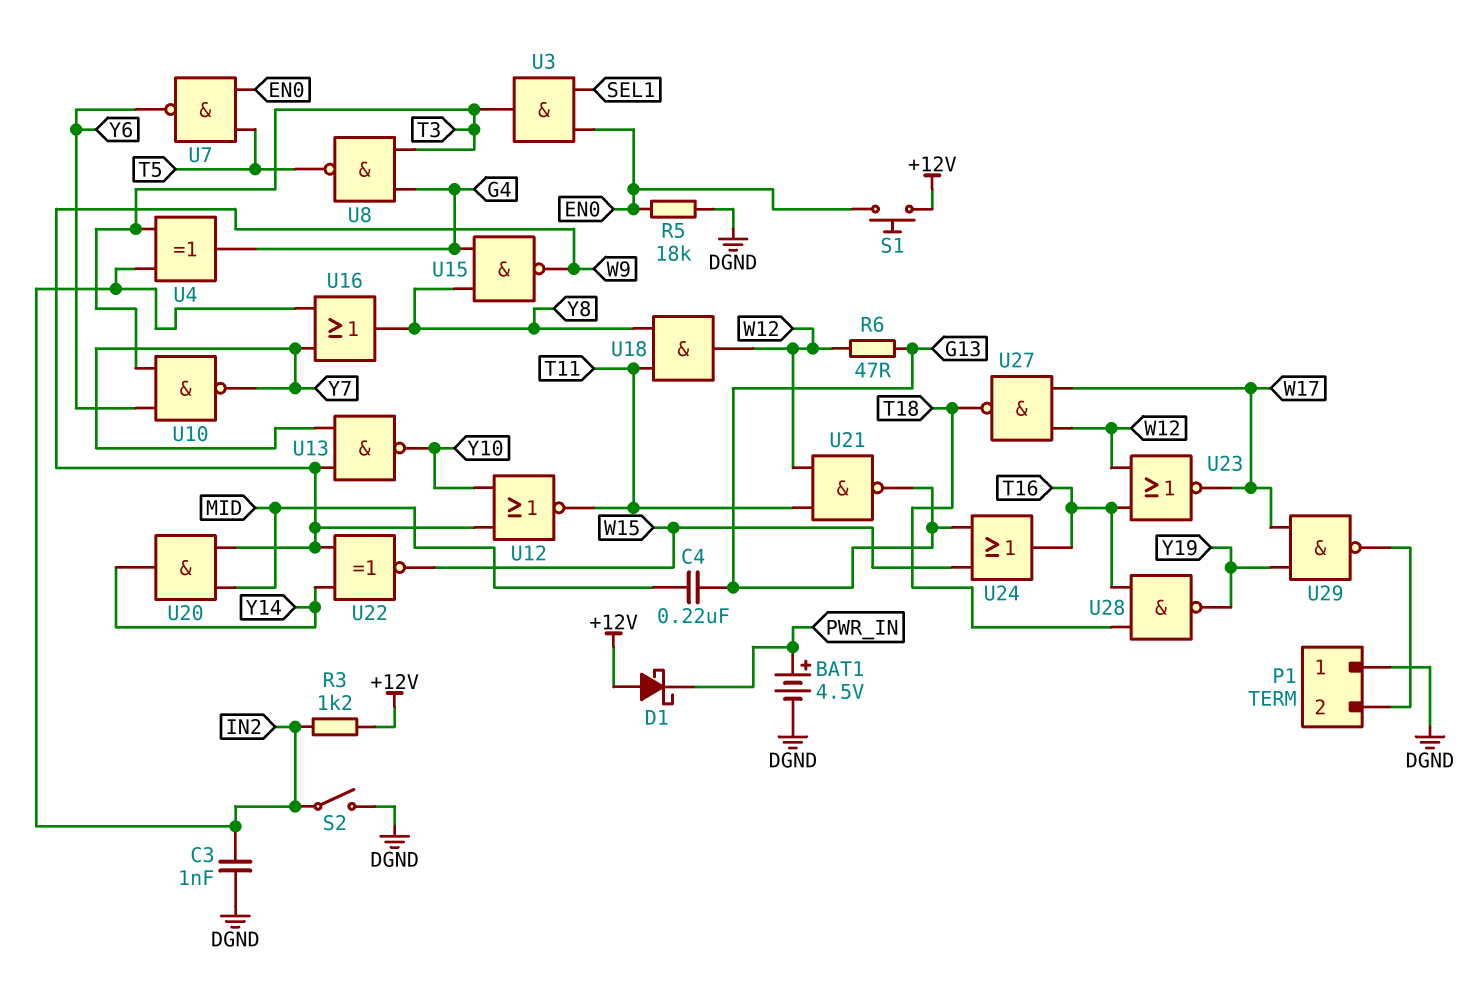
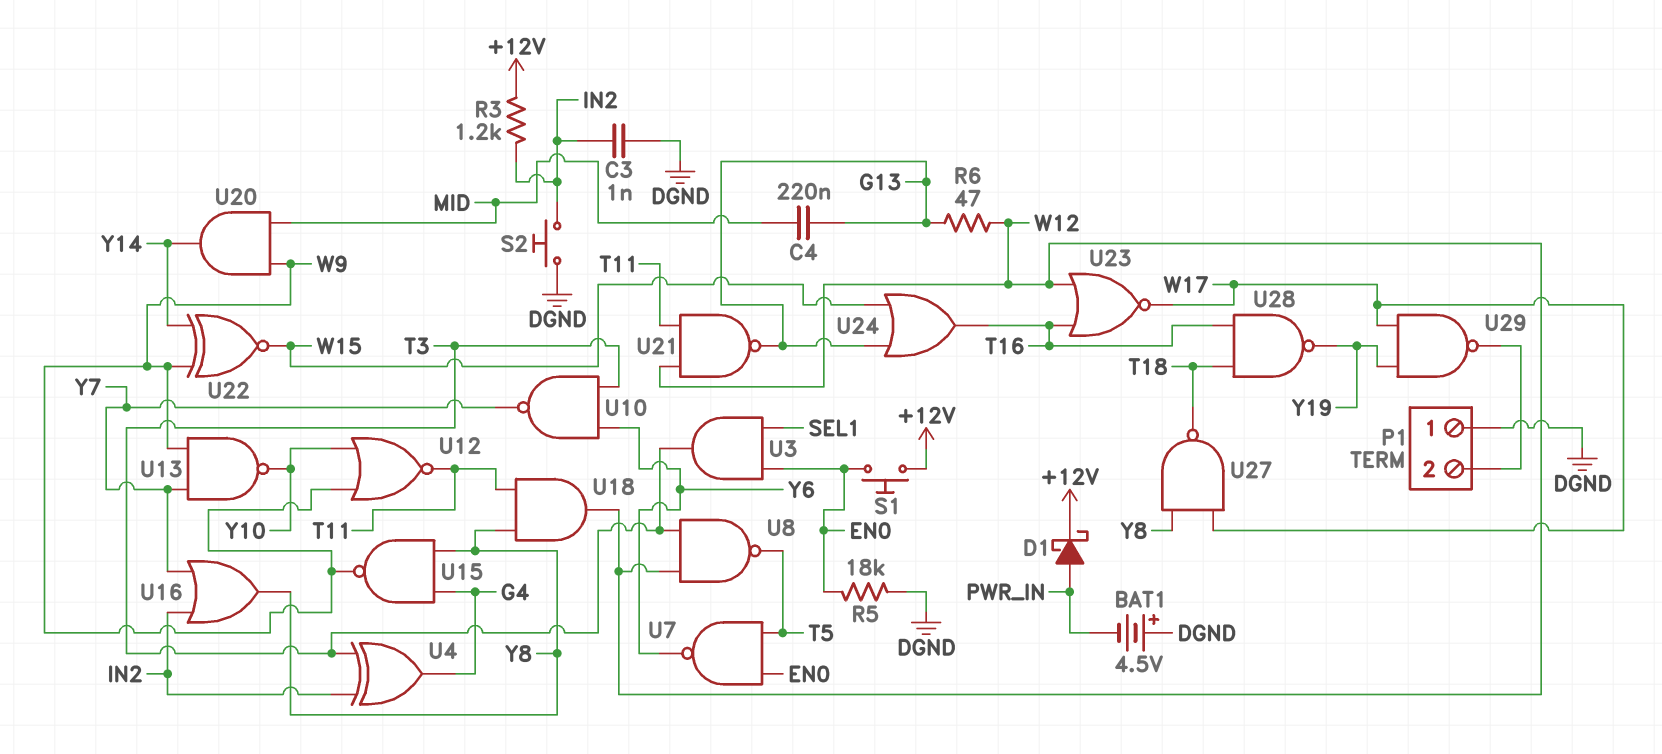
BAT1: 4.5V (plus PWR_IN, minus DGND) -> 4.5V (plus DGND, minus PWR_IN)
D1: schottky (A +12V, K PWR_IN) -> schottky (A PWR_IN, K +12V)
S2: switch (DGND, IN2) -> button (DGND, IN2)
U8: NAND (in G4, in T3, out T5) -> NAND (in T3, in W12, out T5)
U27: NAND (in W12, in W17, out T18) -> NAND (in W17, in Y8, out T18)

